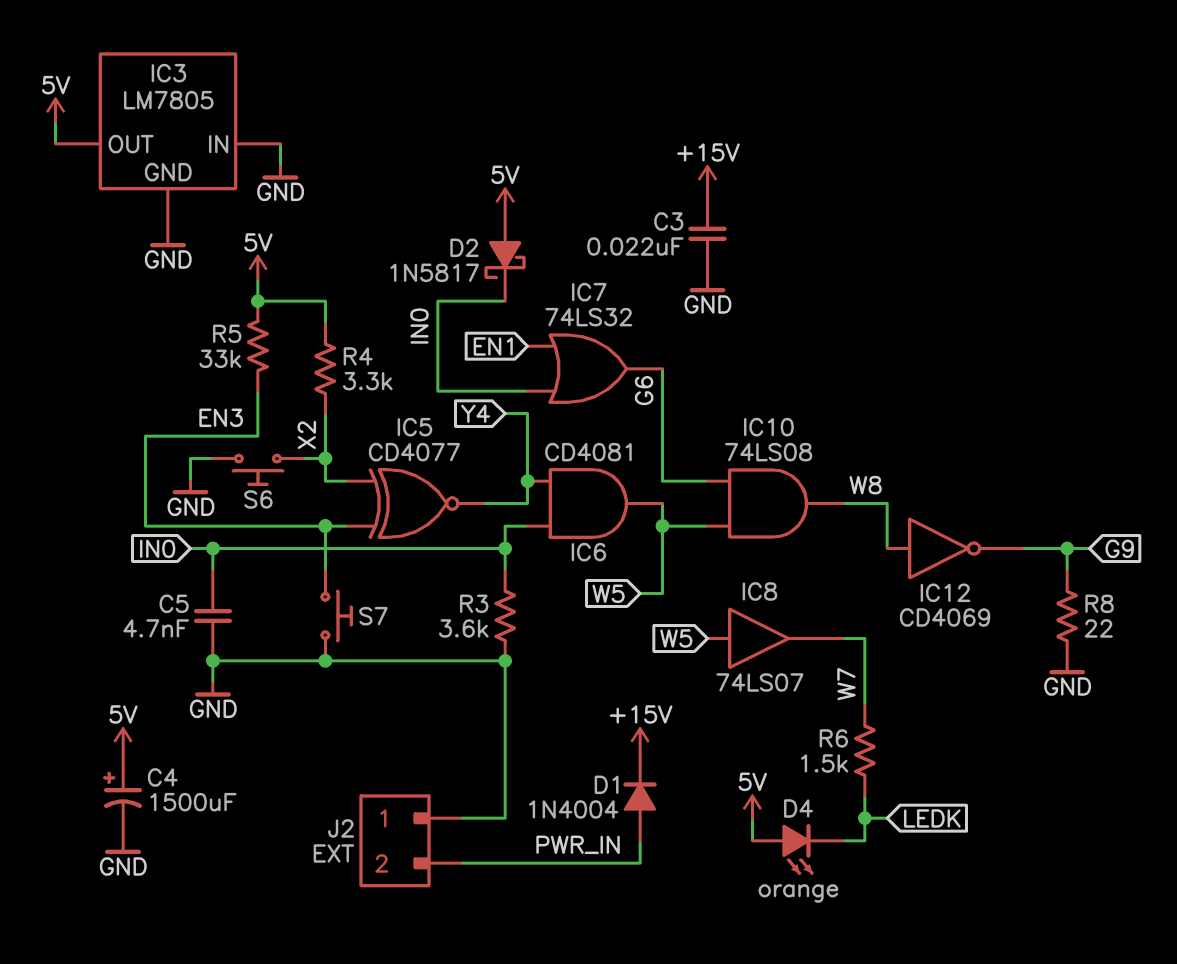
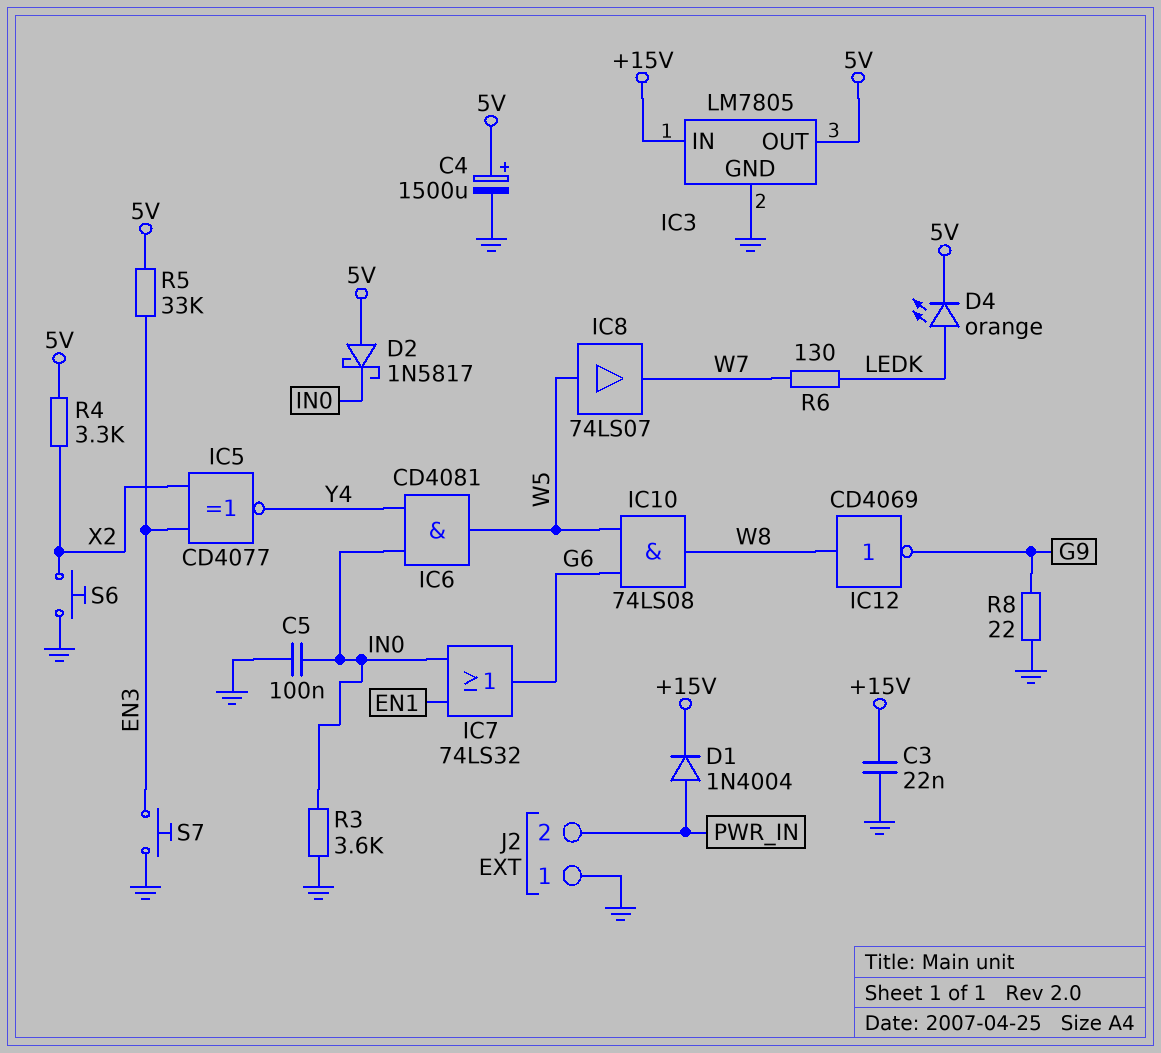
C5: 4.7nF (GND, IN0) -> 100nF (GND, IN0)
D4: LED orange (A 5V, K LEDK) -> LED orange (A LEDK, K 5V)
IC3 pin IN: GND -> +15V
R6: 1.5k (LEDK, W7) -> 130 (LEDK, W7)

